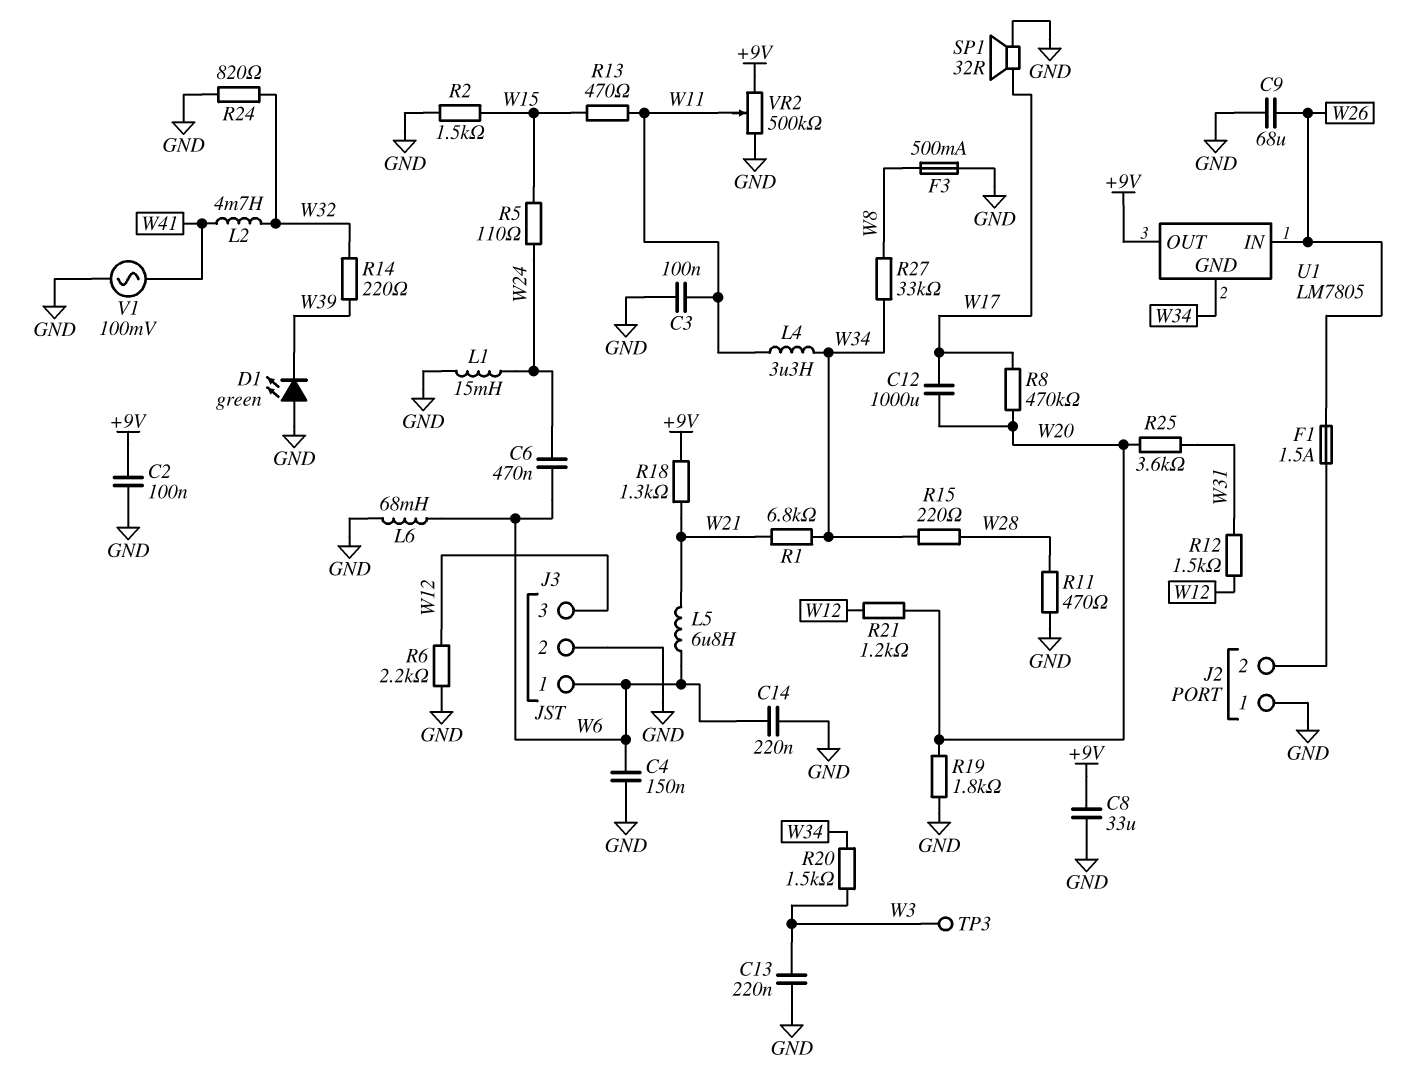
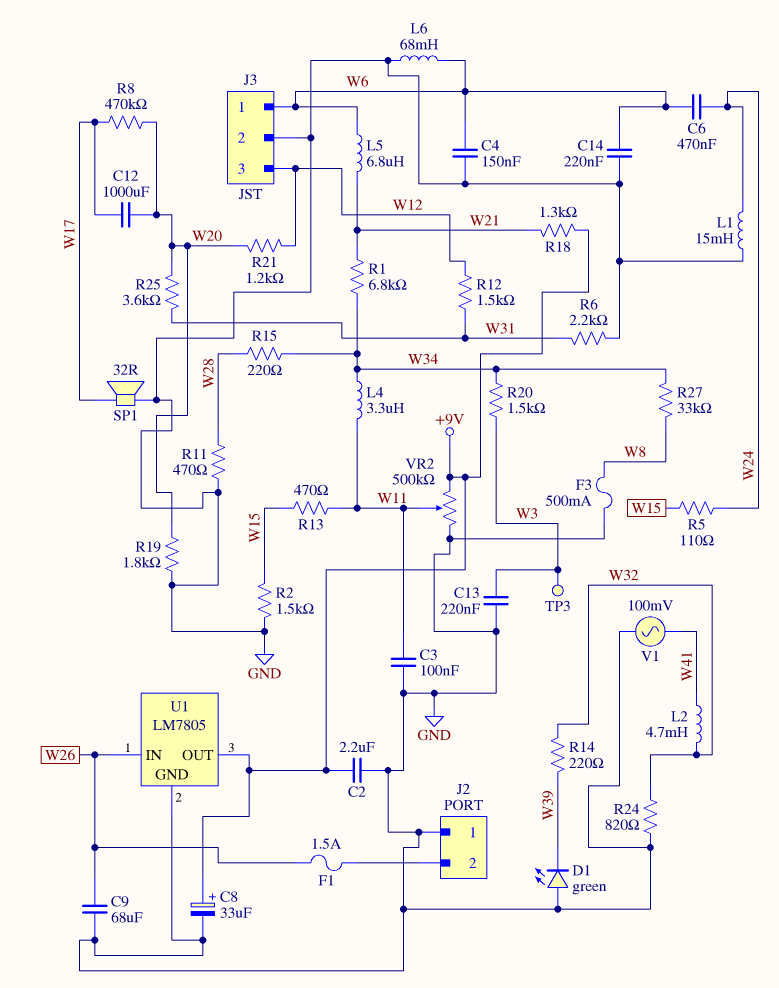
C2: 100nF (+9V, GND) -> 2.2uF (+9V, GND)
C8: 33uF (+9V, GND) -> 33uF (plus +9V, minus GND)
R6: 2.2k (GND, W12) -> 2.2k (GND, W31)
U1 pin GND: W34 -> GND

